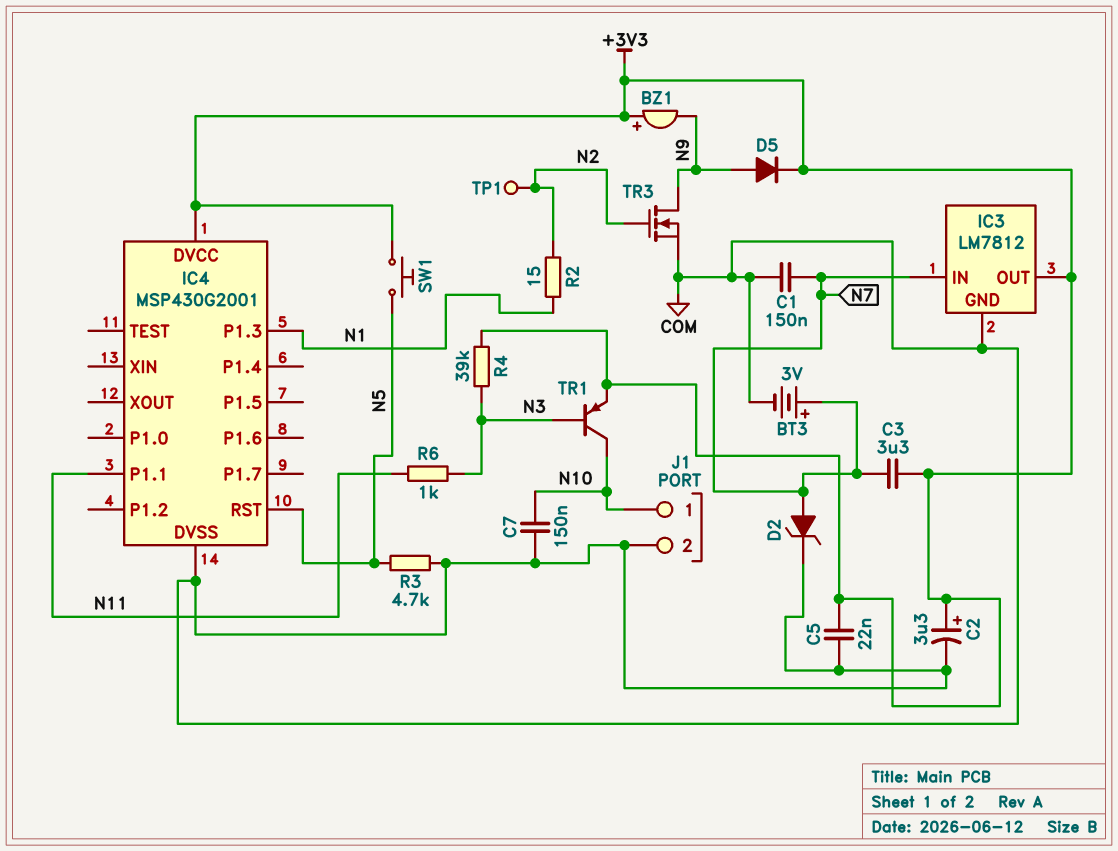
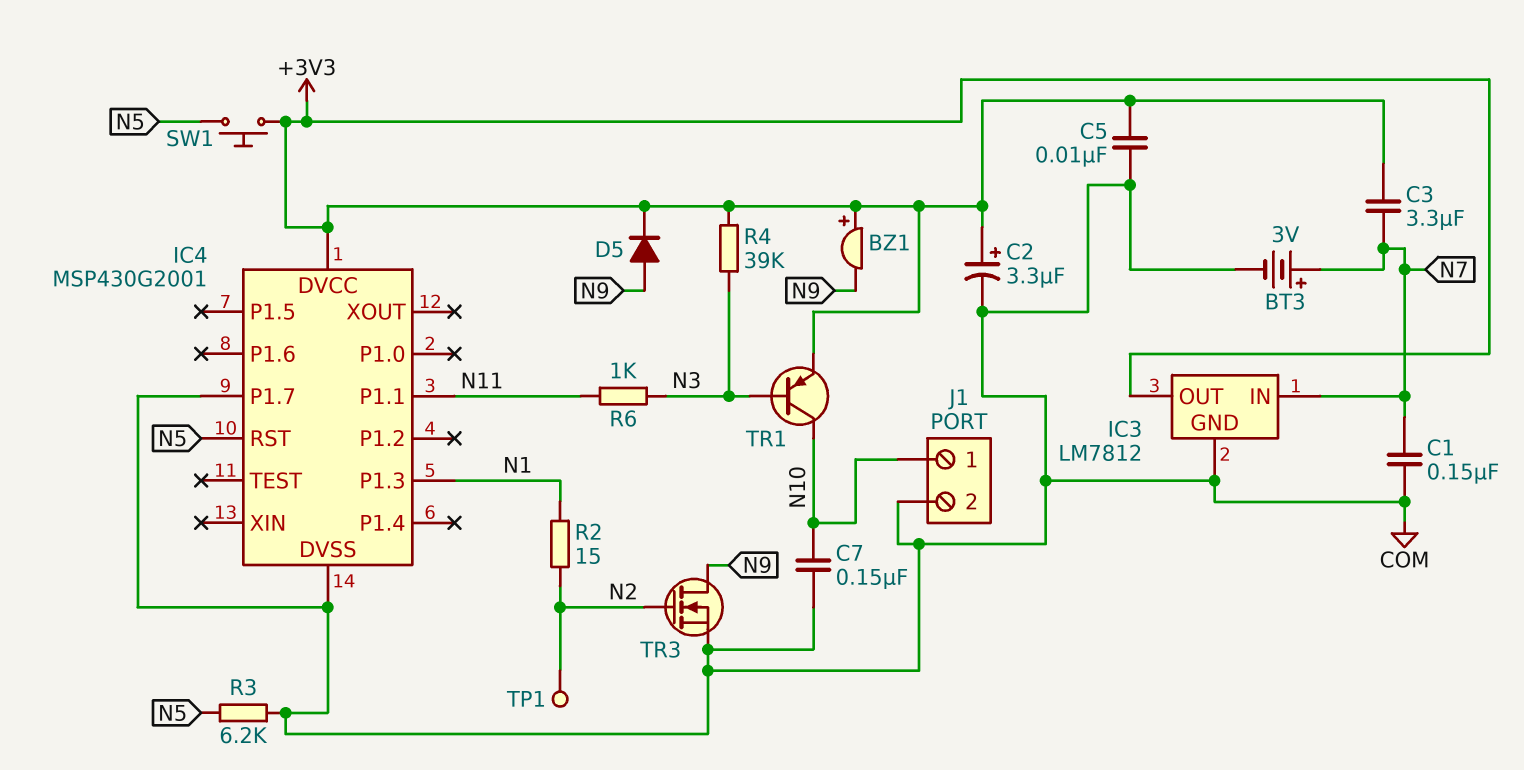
C5: 22nF (+3V3, COM) -> 10nF (+3V3, COM)
D2: zener (A N7, K COM) -> none
IC4 pin P1.7: none -> COM
R3: 4.7k (COM, N5) -> 6.2k (COM, N5)

